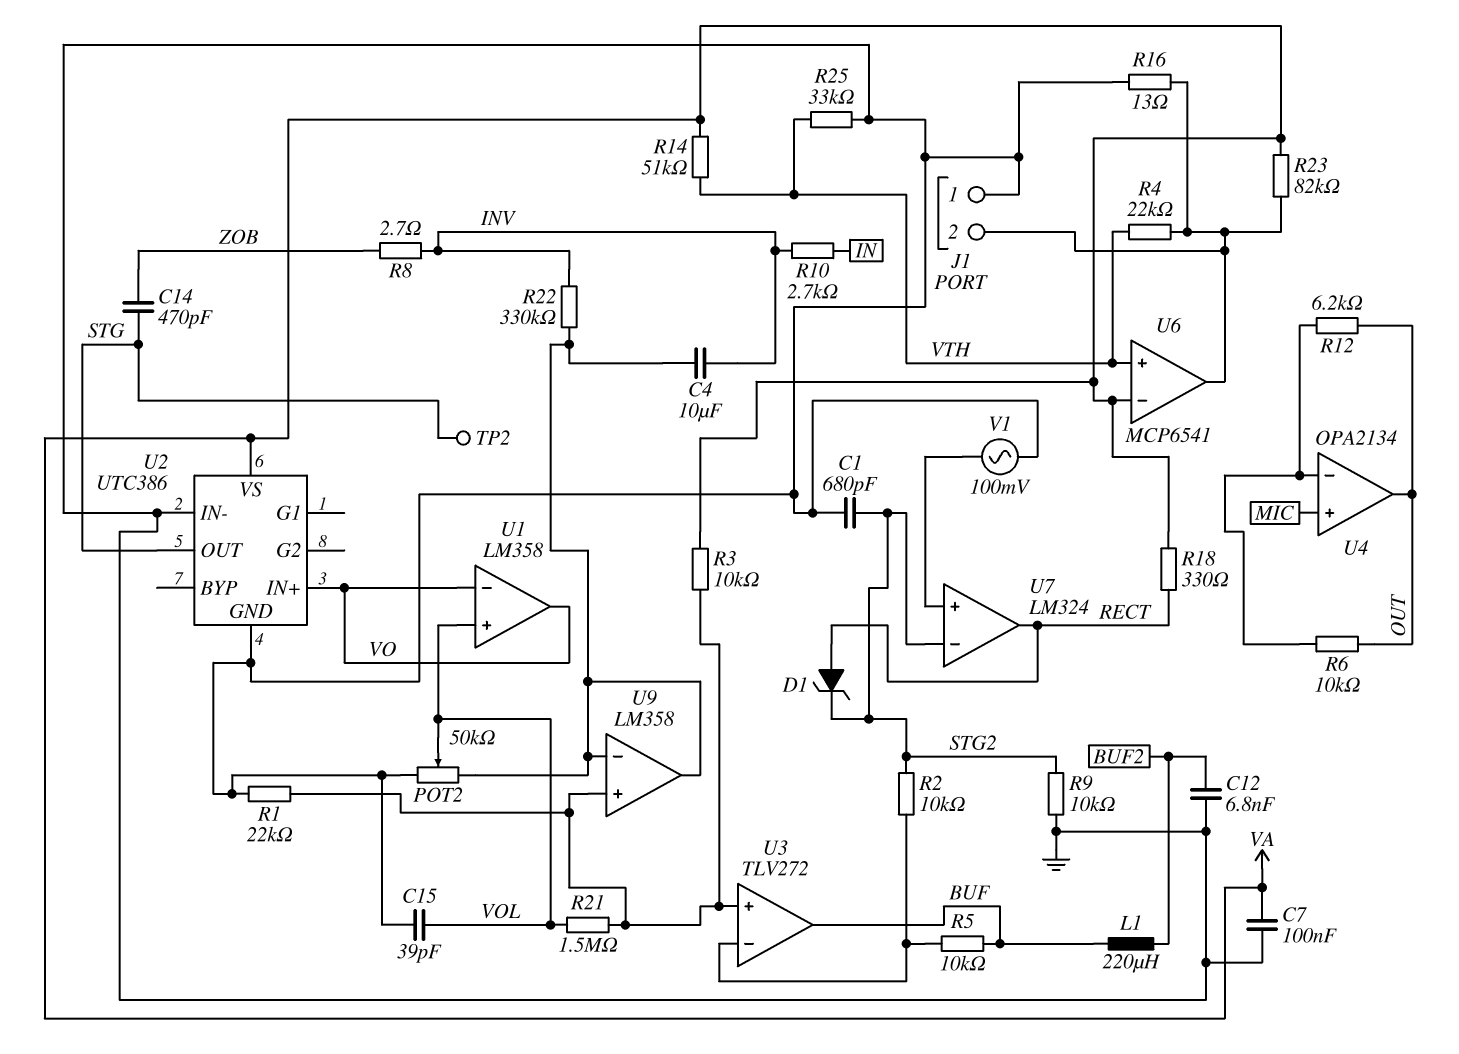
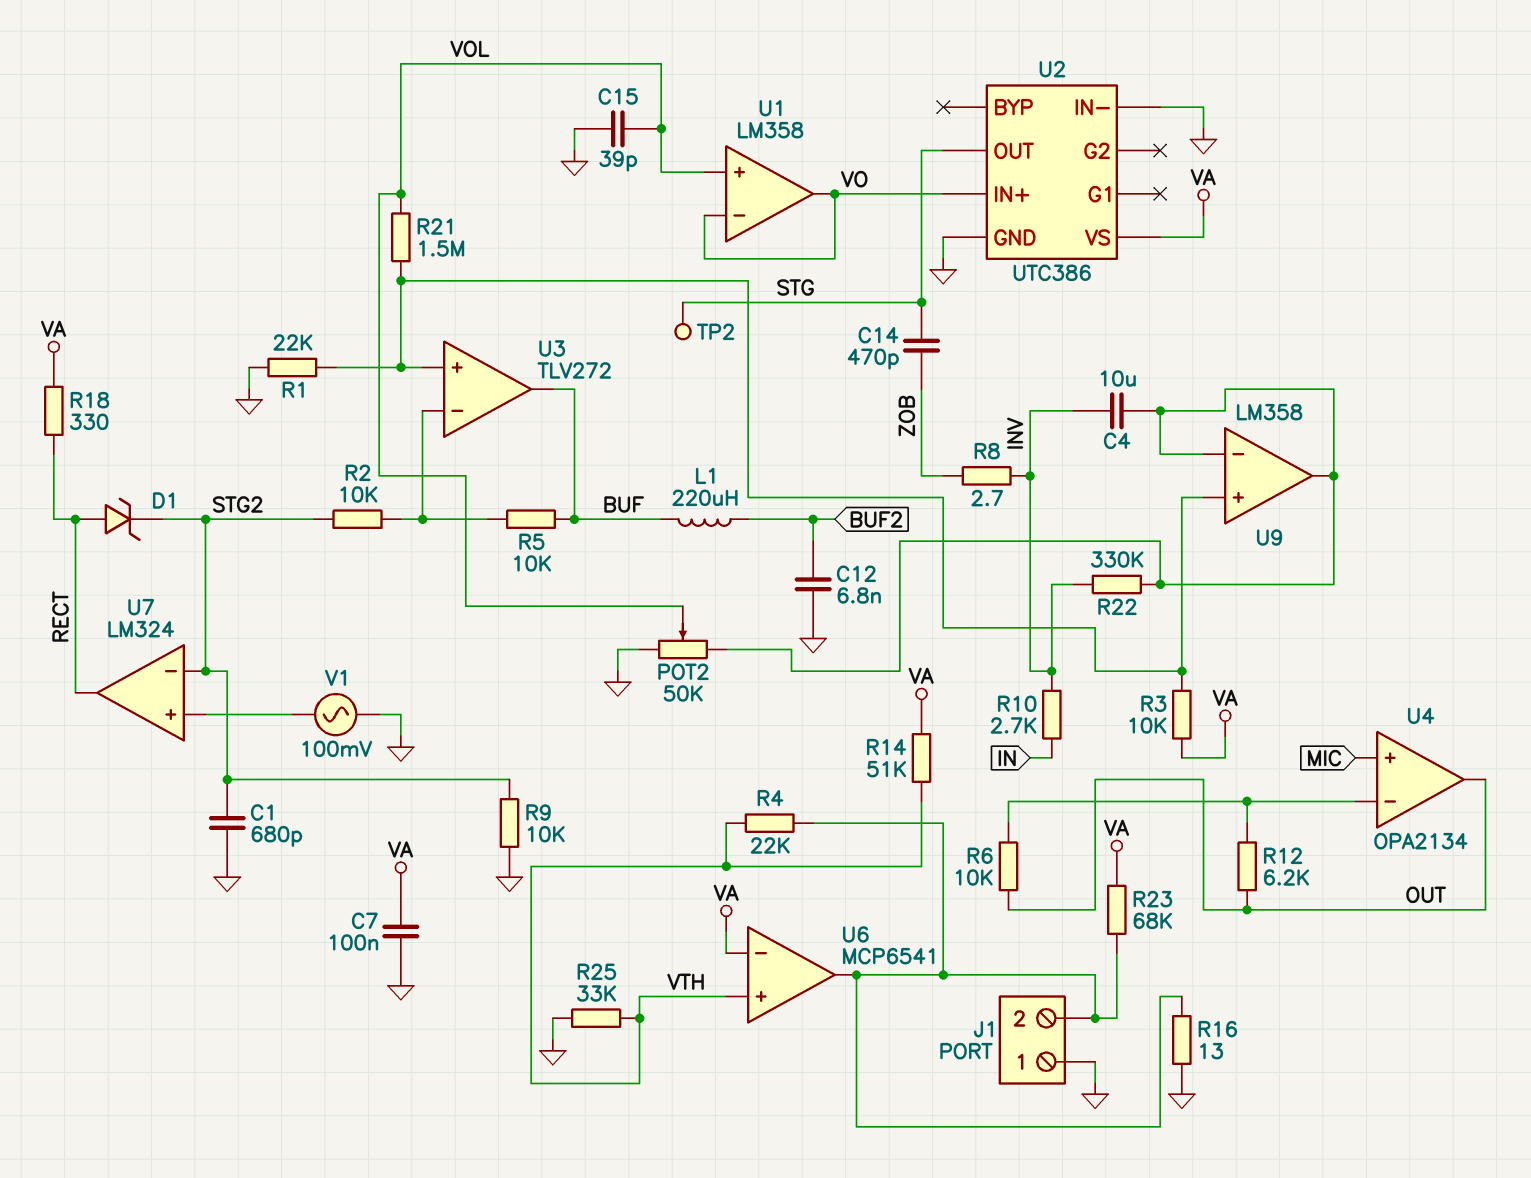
R23: 82k (J1/2, VA) -> 68k (J1/2, VA)

